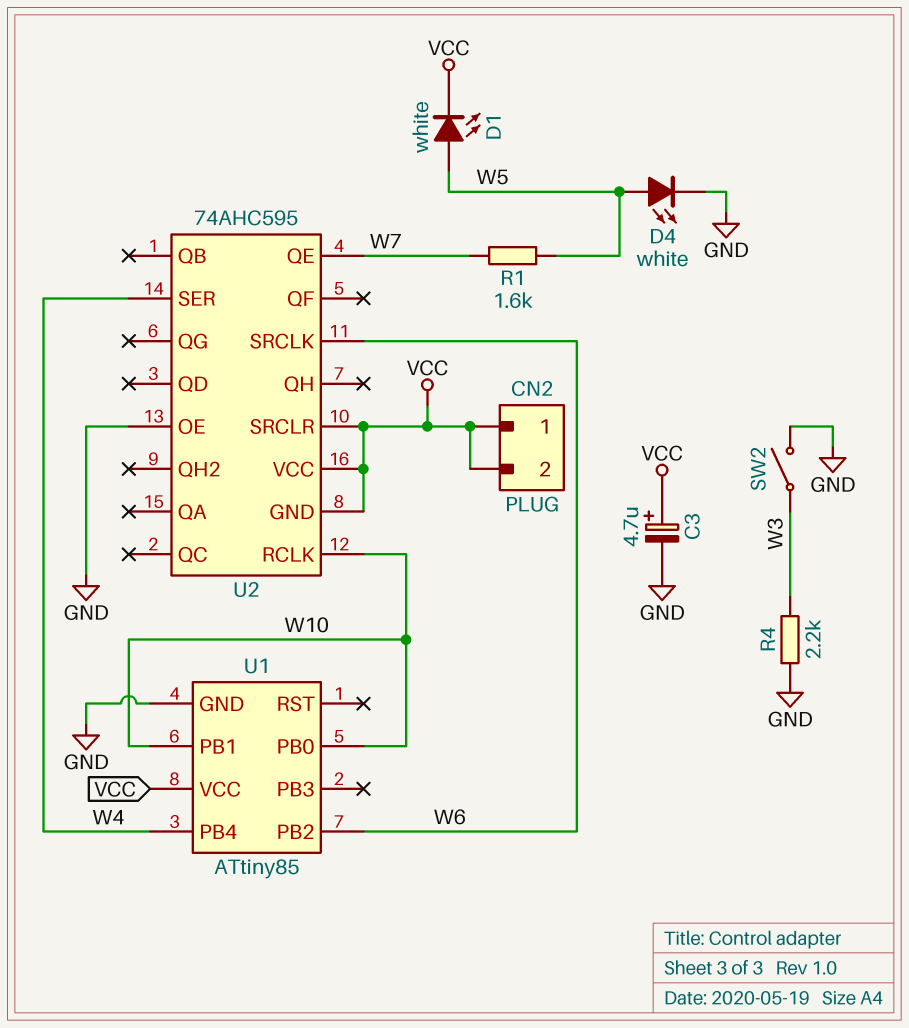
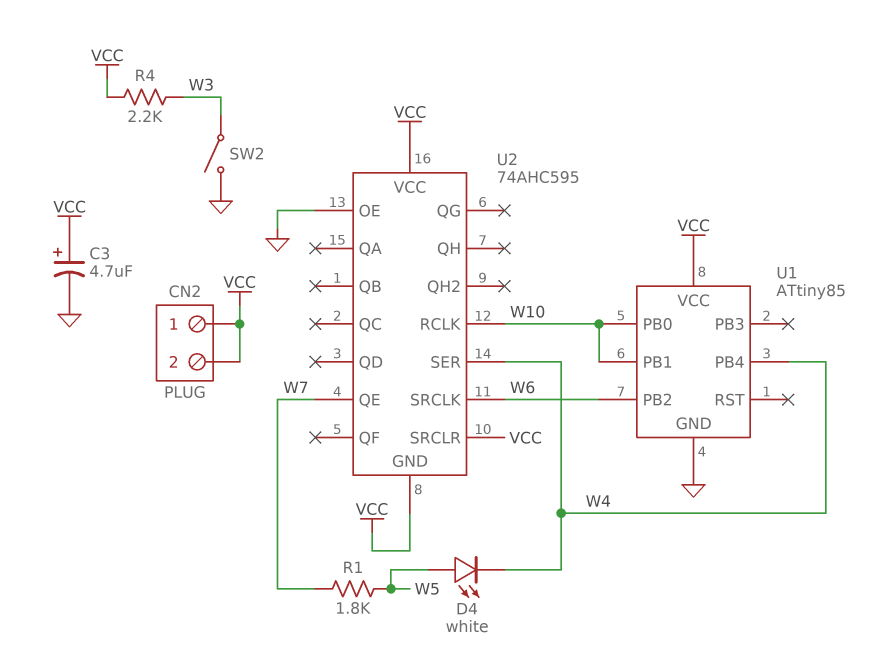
D1: LED white (A W5, K VCC) -> none
D4: LED white (A W5, K GND) -> LED white (A W5, K W4)
R1: 1.6k (W5, W7) -> 1.8k (W5, W7)
R4: 2.2k (GND, W3) -> 2.2k (VCC, W3)

